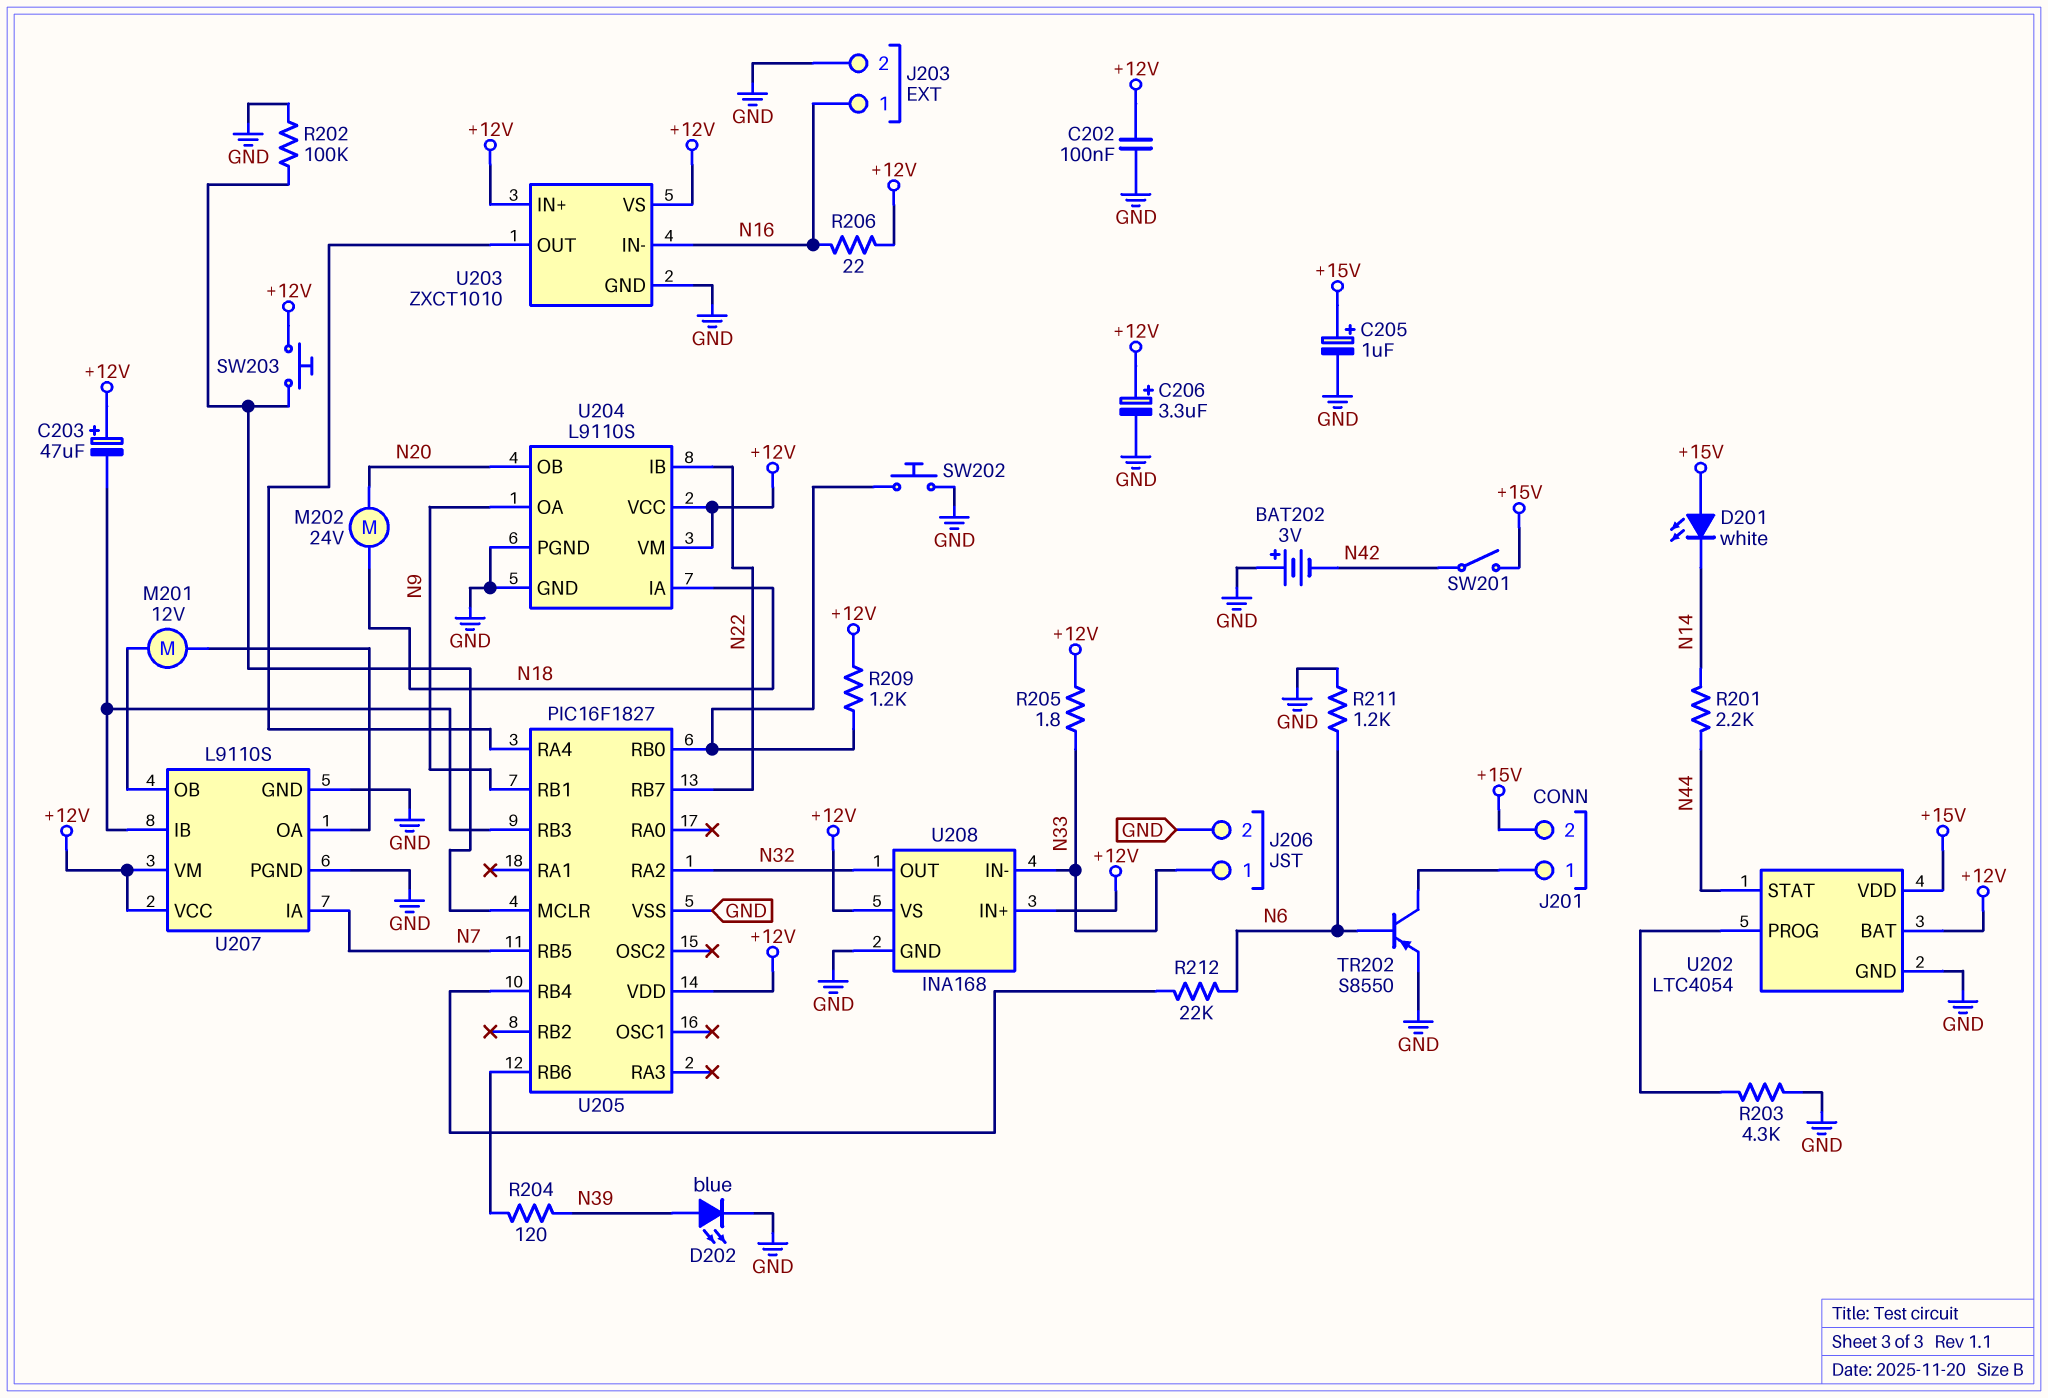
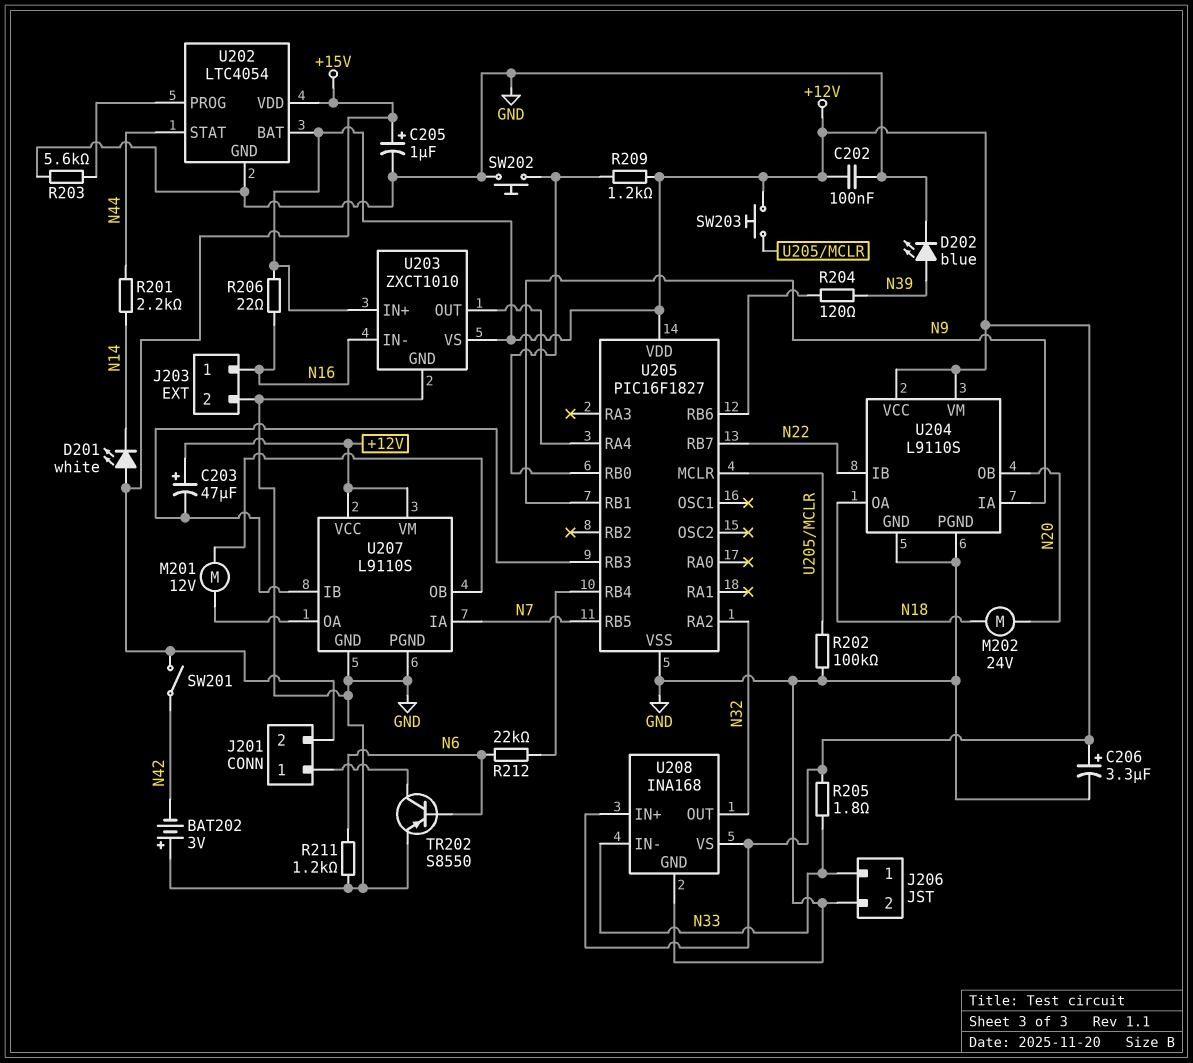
R203: 4.3k (GND, U202/PROG) -> 5.6k (GND, U202/PROG)
U204 pin IA: N18 -> N9
U204 pin OA: N9 -> N18

